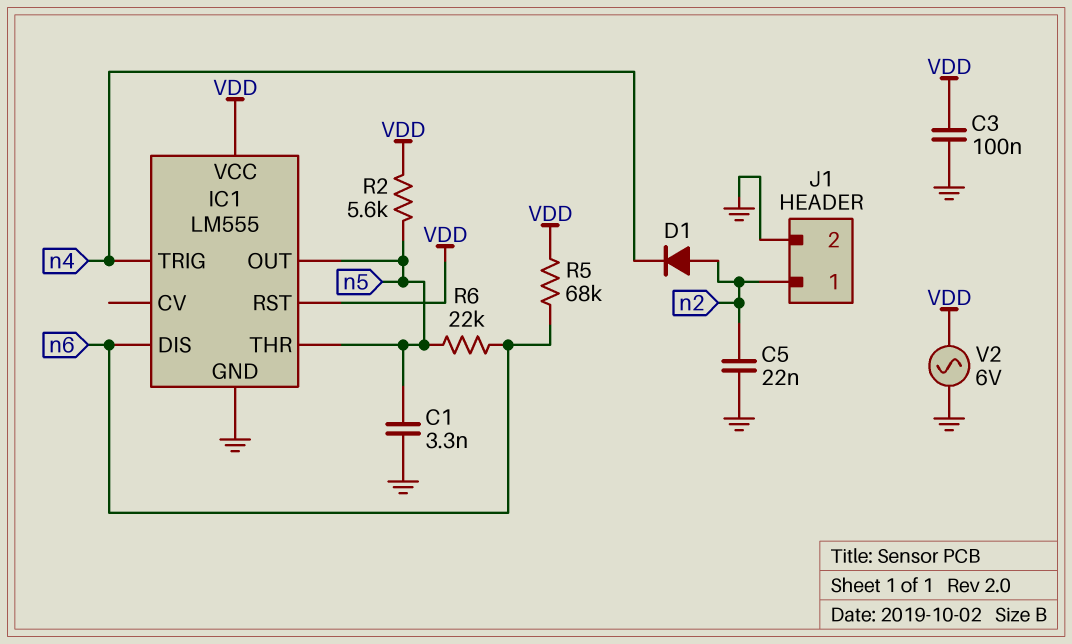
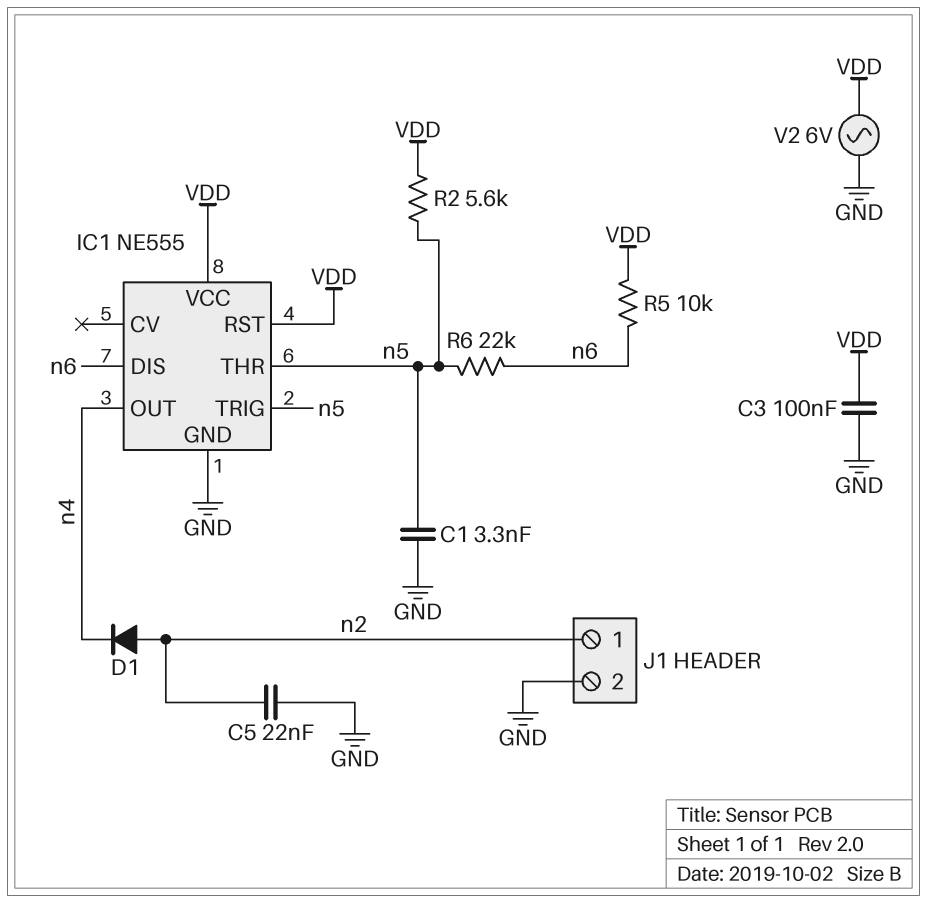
IC1: LM555 -> NE555
IC1 pin OUT: n5 -> n4
IC1 pin TRIG: n4 -> n5
R5: 68k (VDD, n6) -> 10k (VDD, n6)

